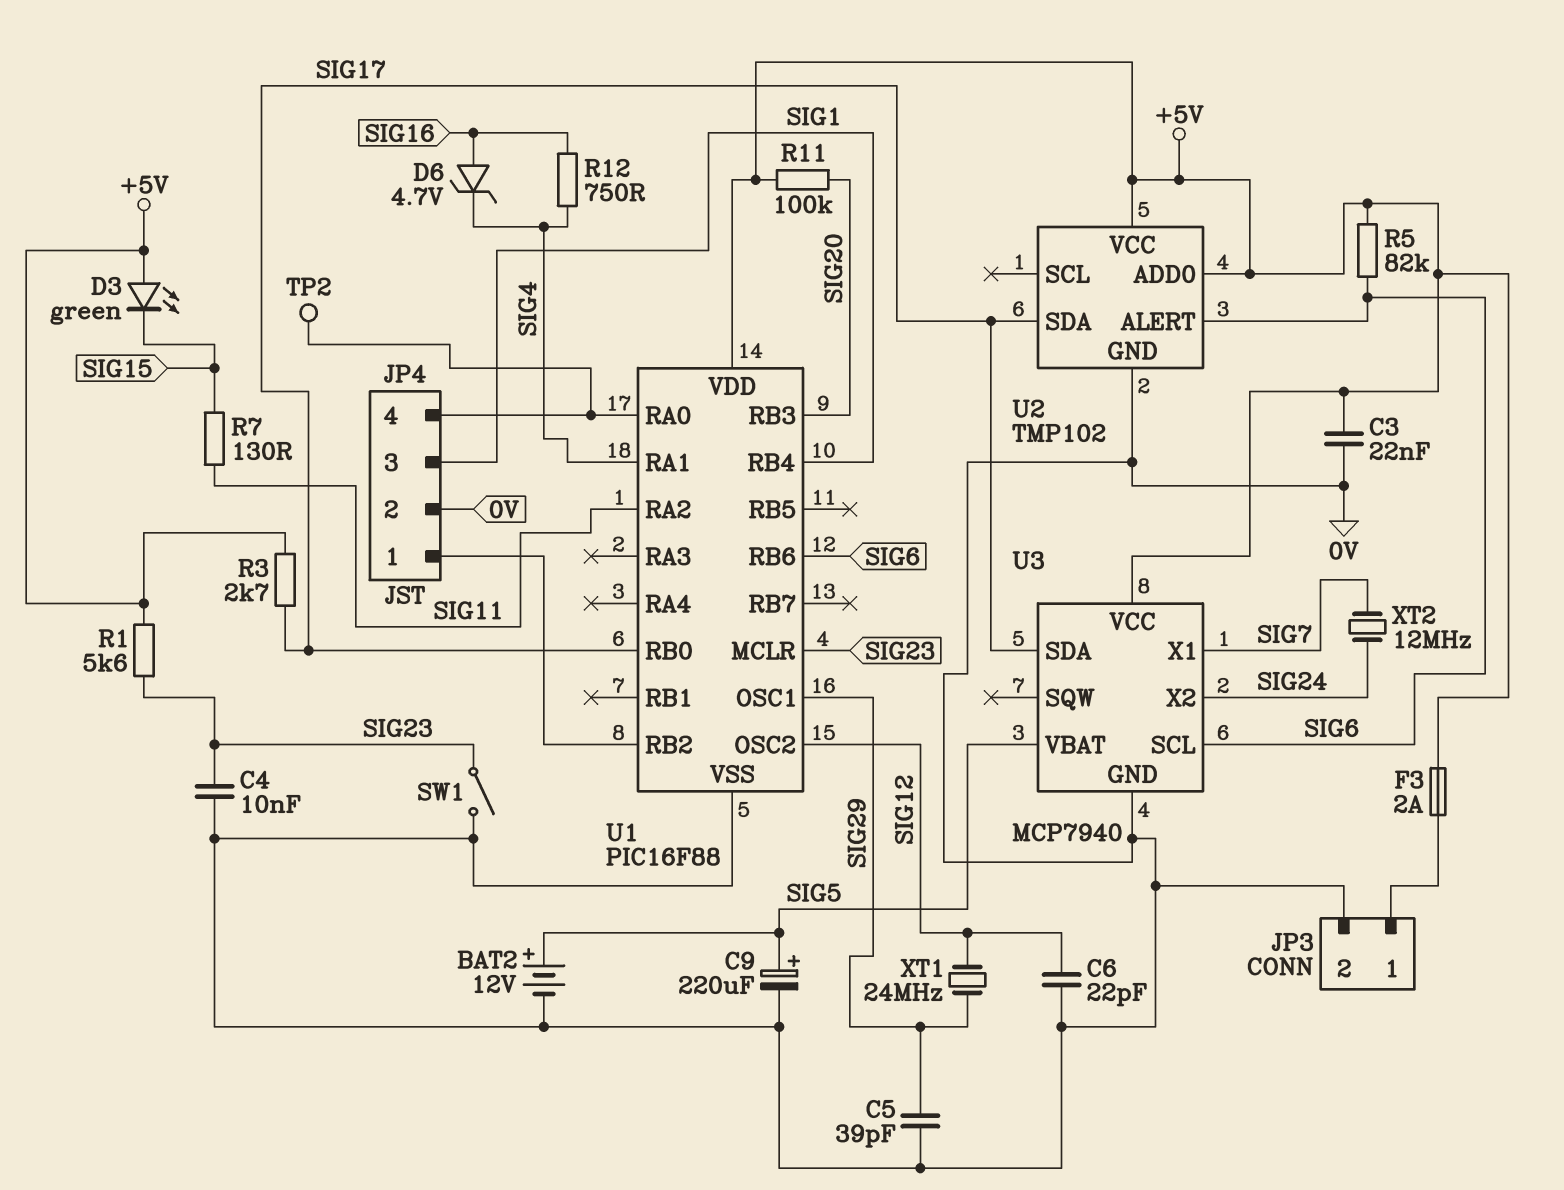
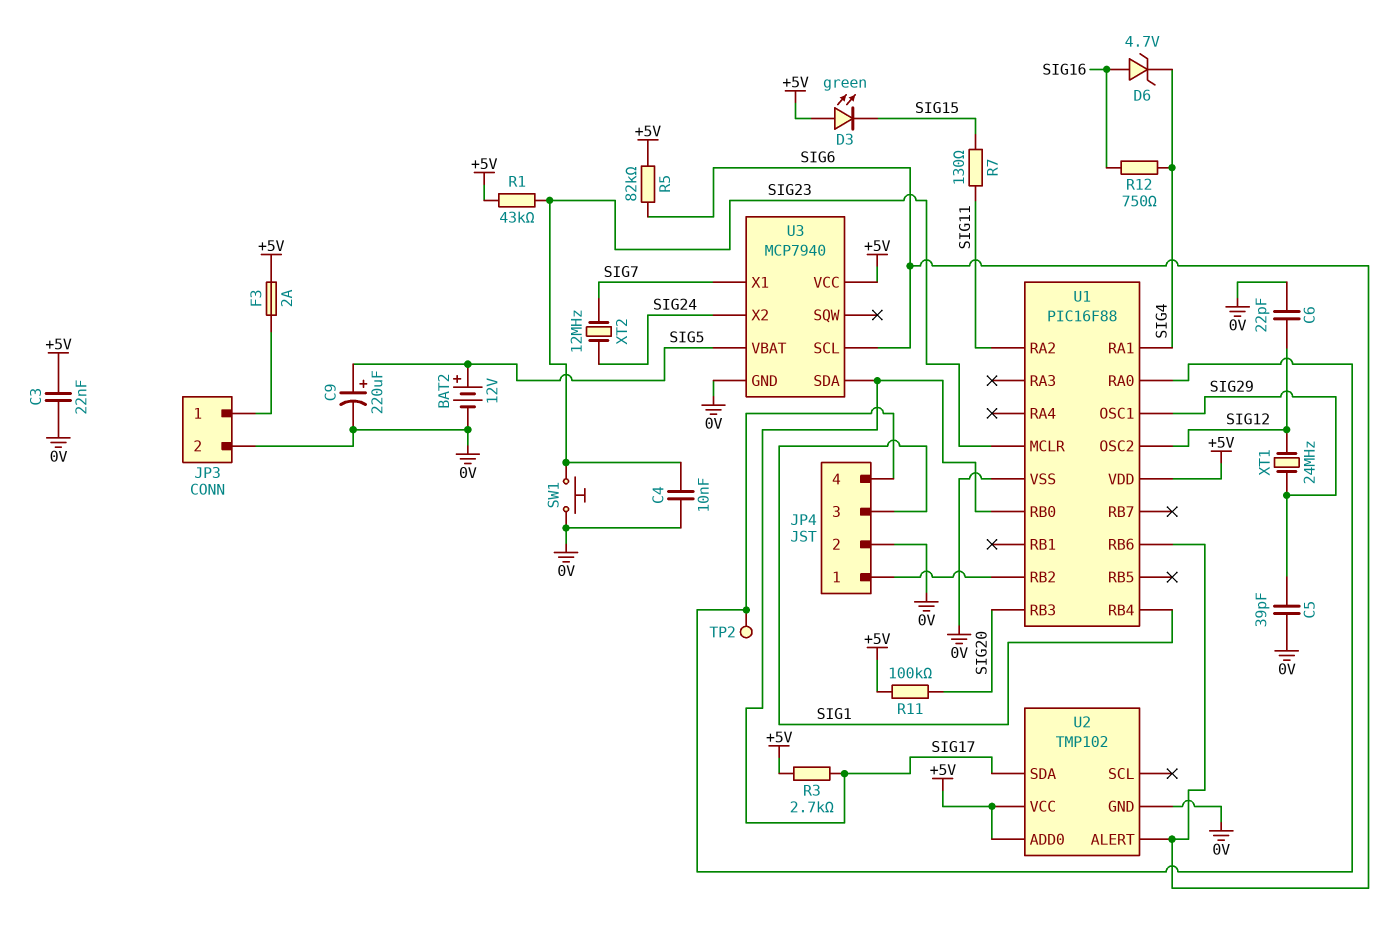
R1: 5.6k (+5V, SIG23) -> 43k (+5V, SIG23)
SW1: switch (0V, SIG23) -> button (0V, SIG23)

